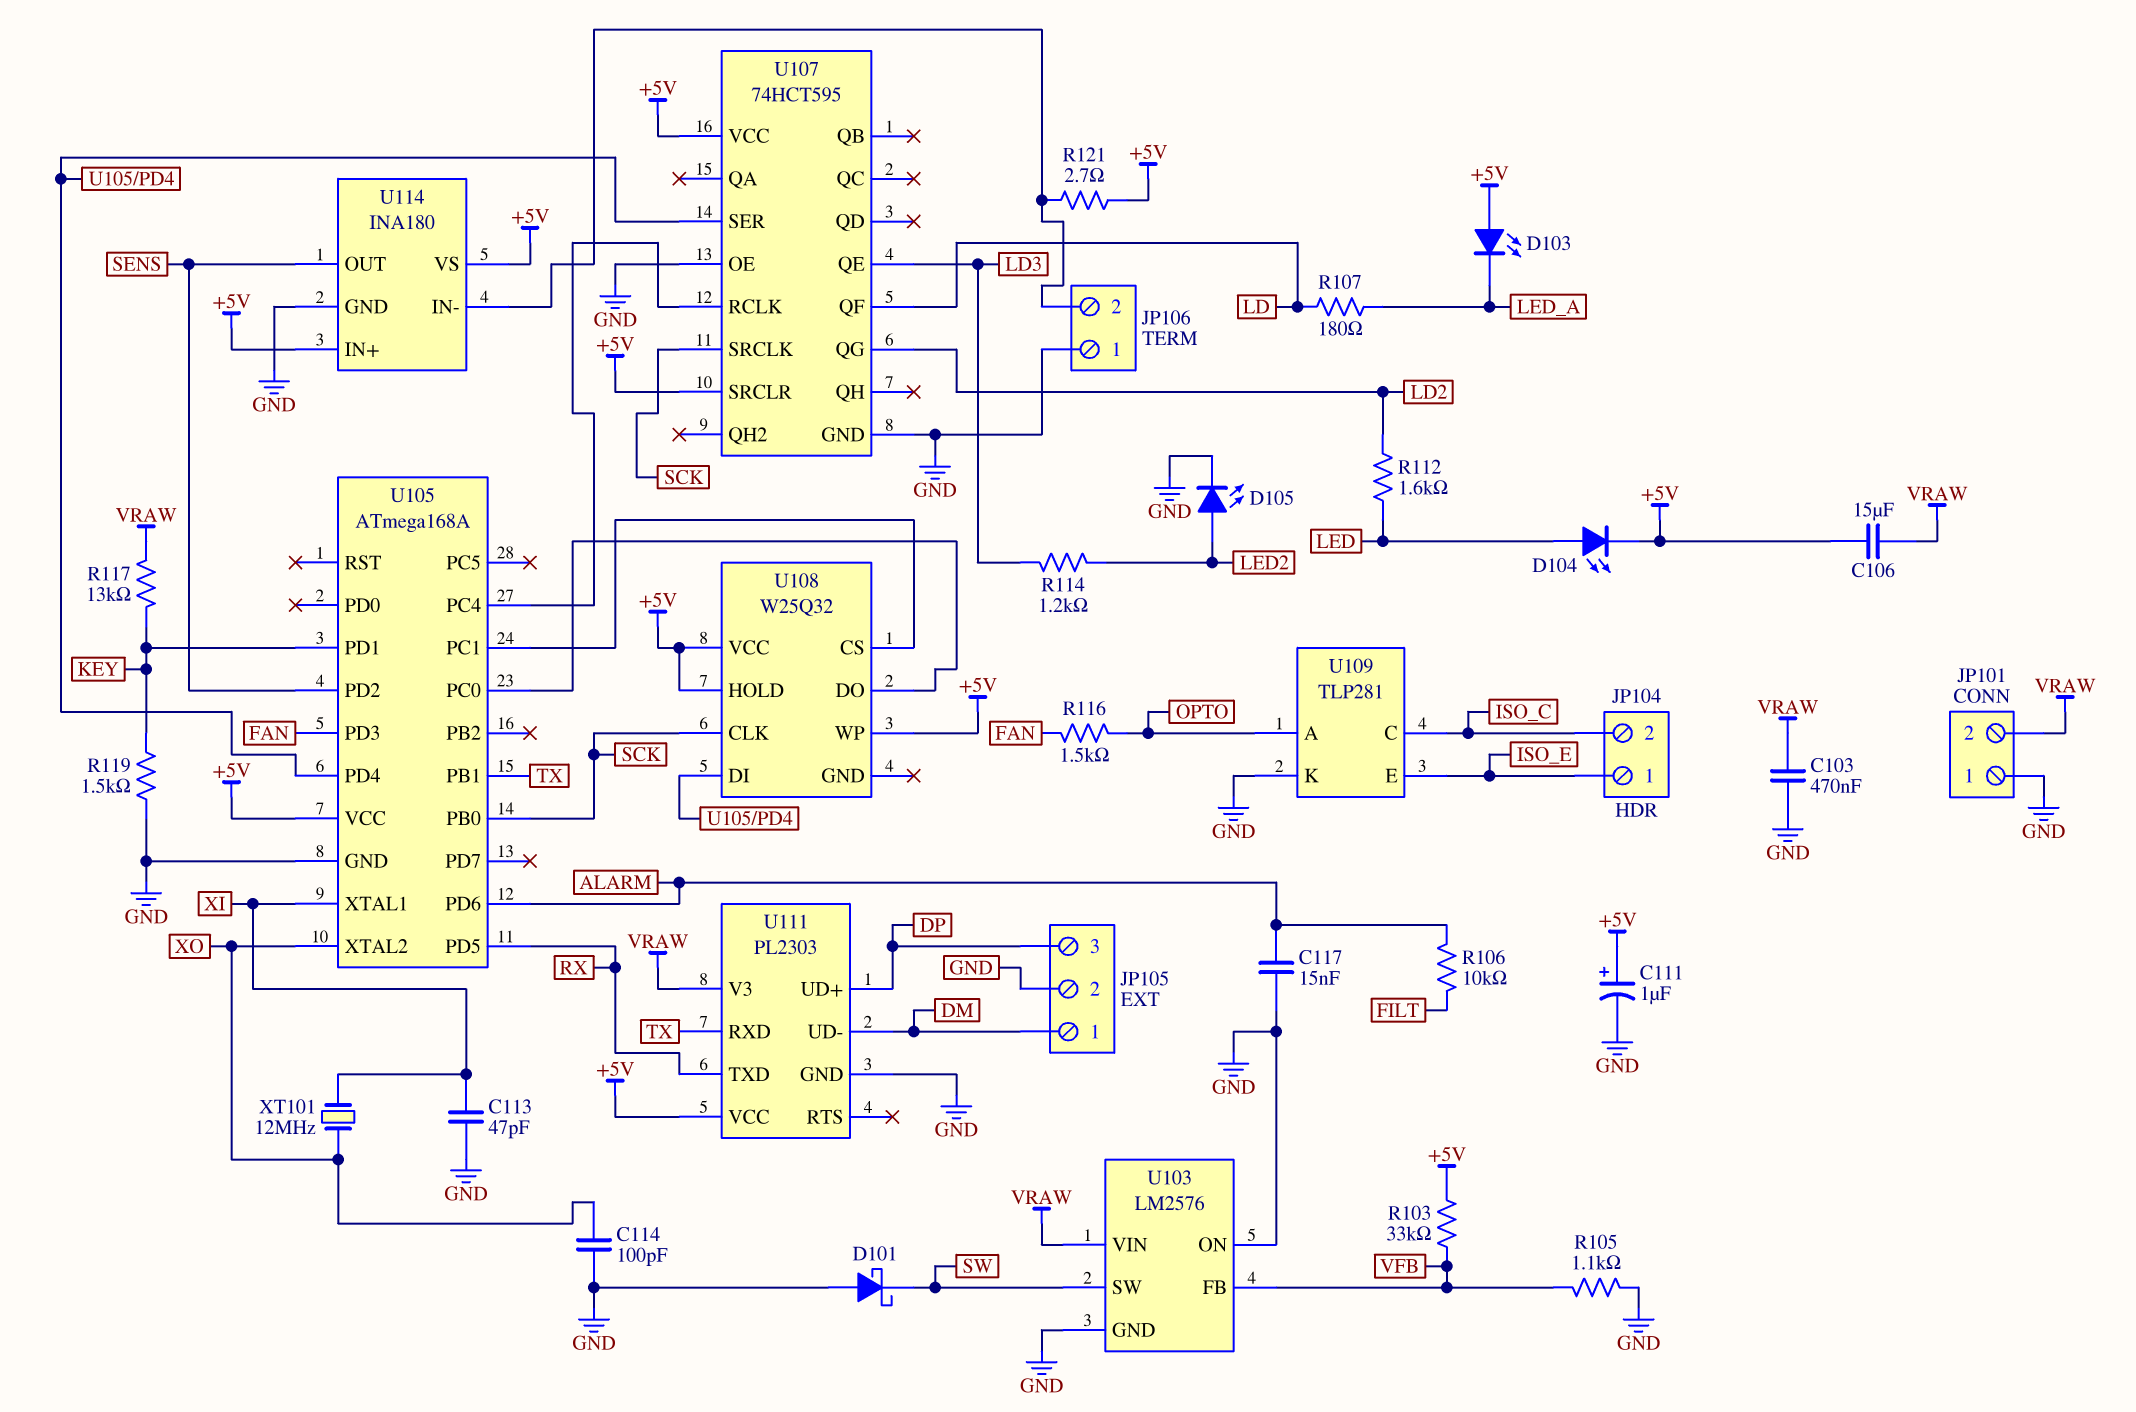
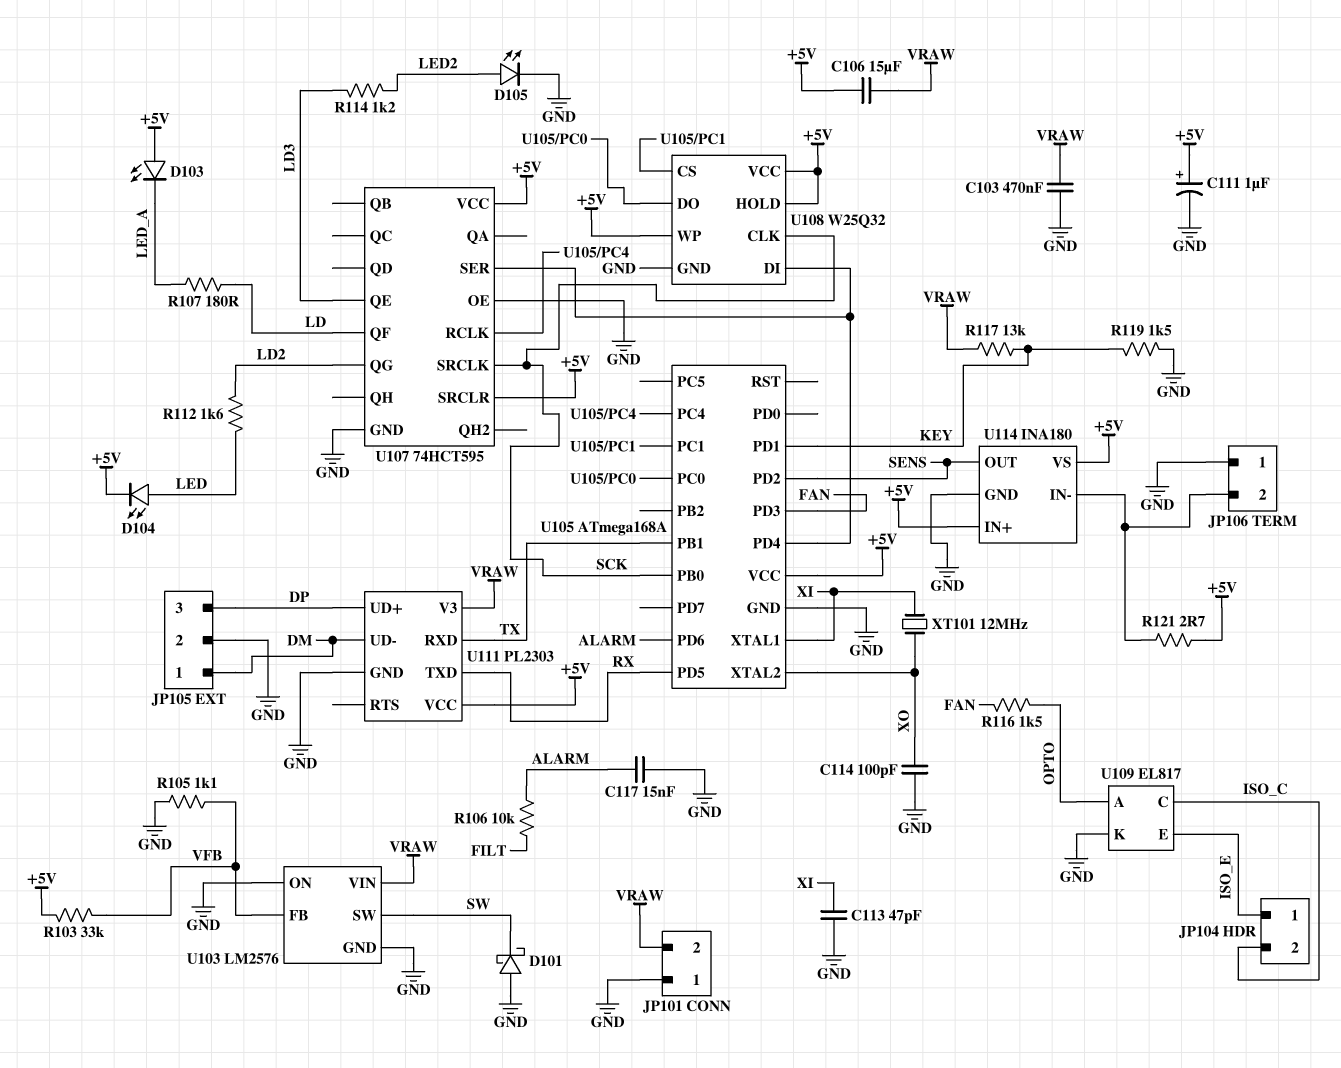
U108 pin GND: none -> GND
U109: TLP281 -> EL817

